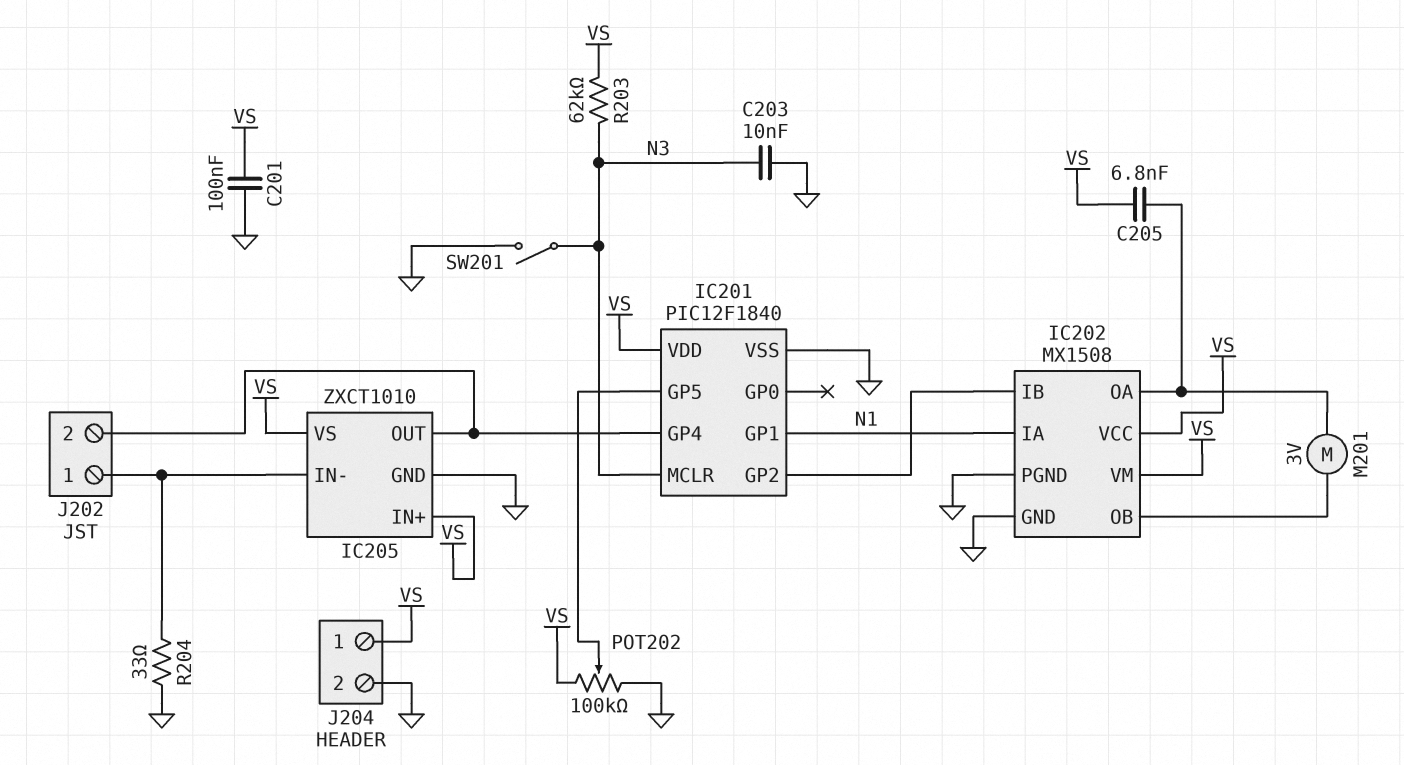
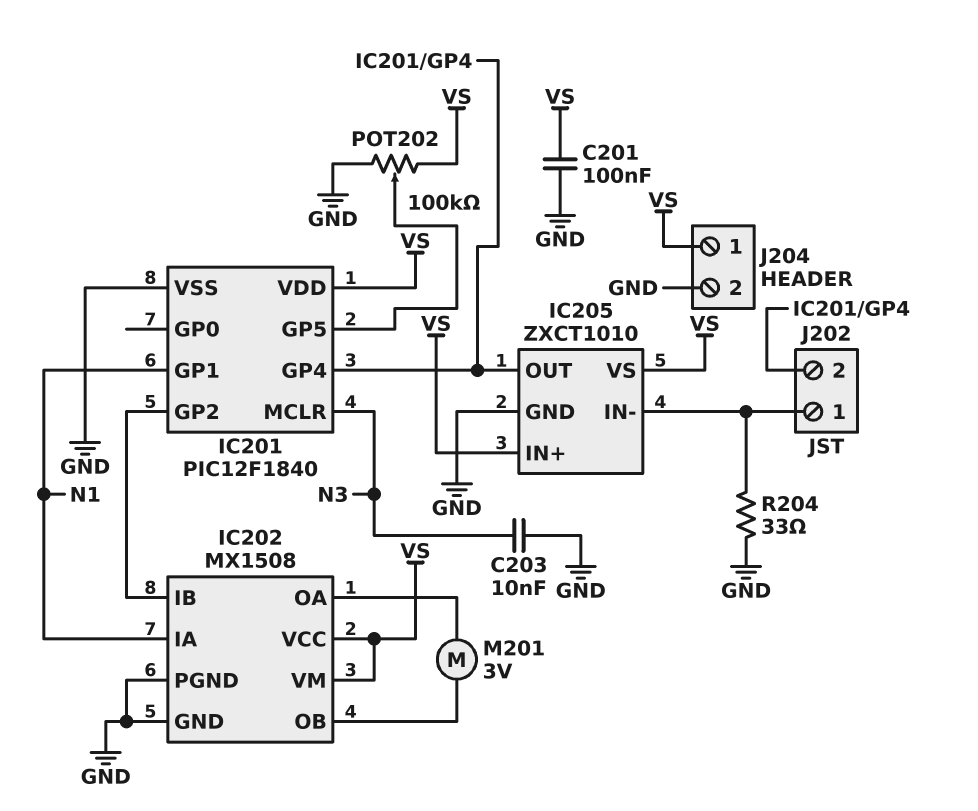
C205: 6.8nF (IC202/OA, VS) -> none
R203: 62k (N3, VS) -> none
SW201: switch (GND, N3) -> none

